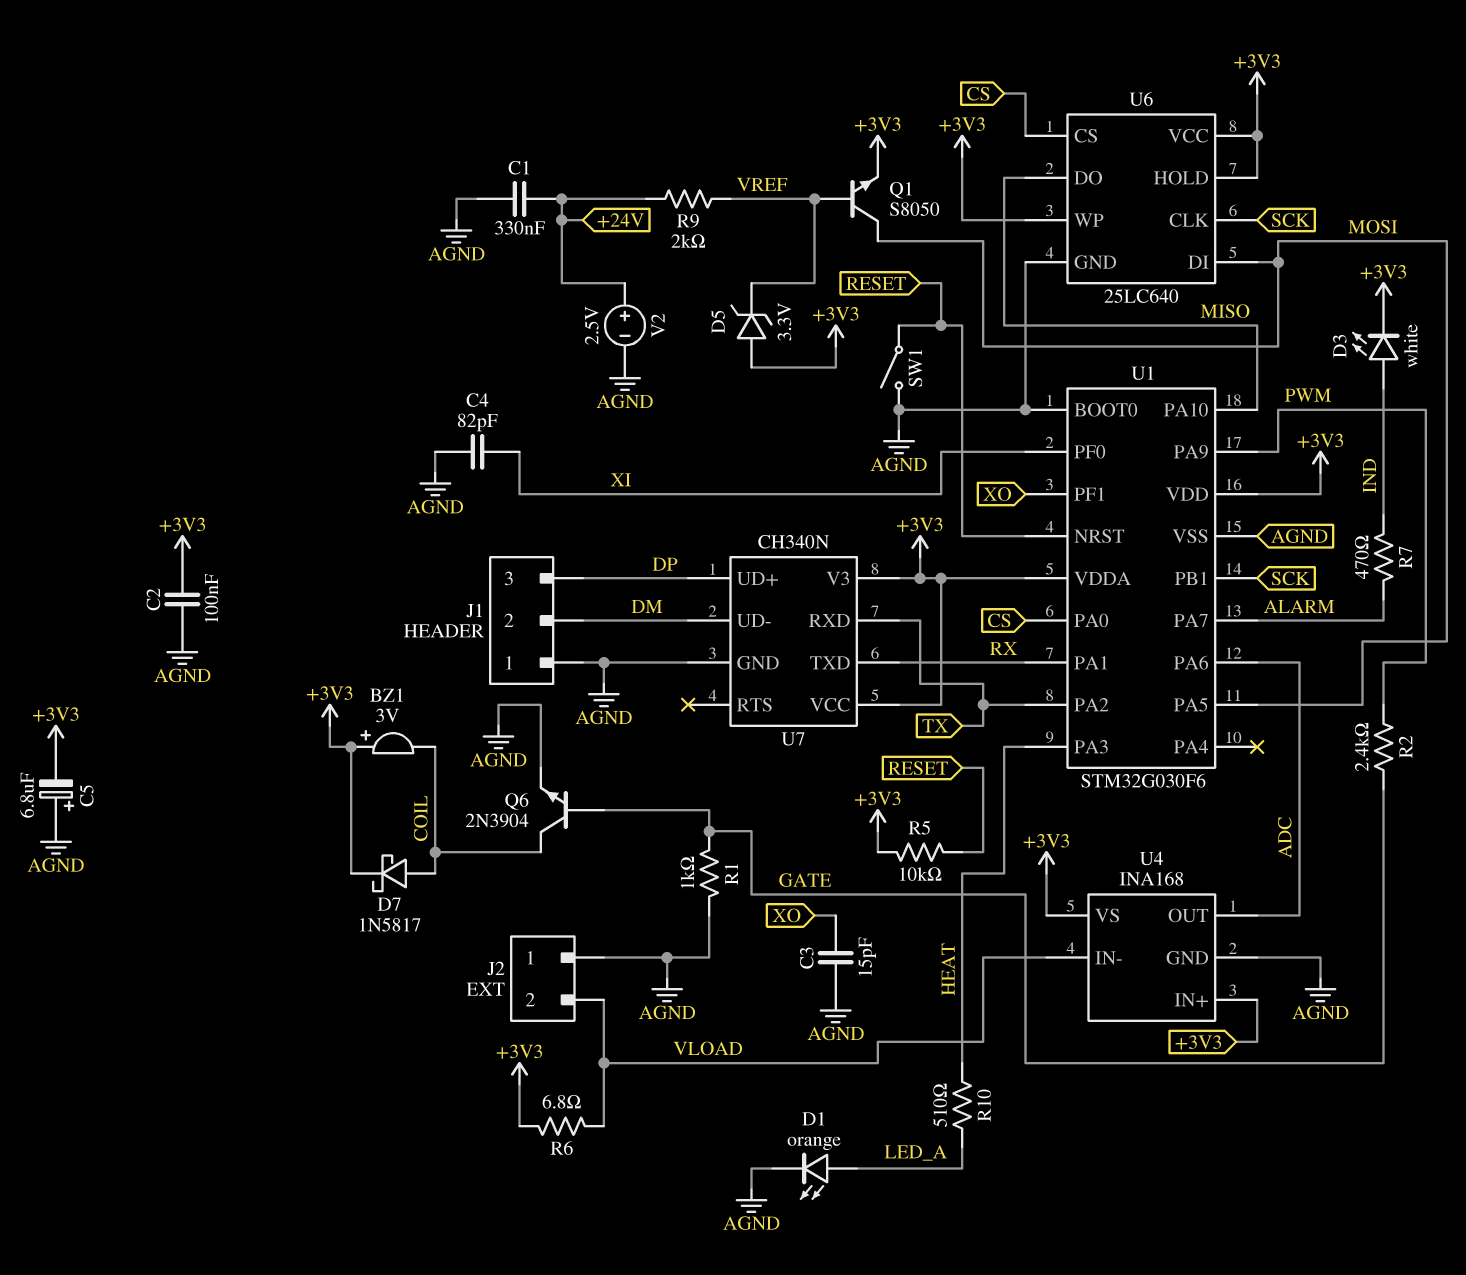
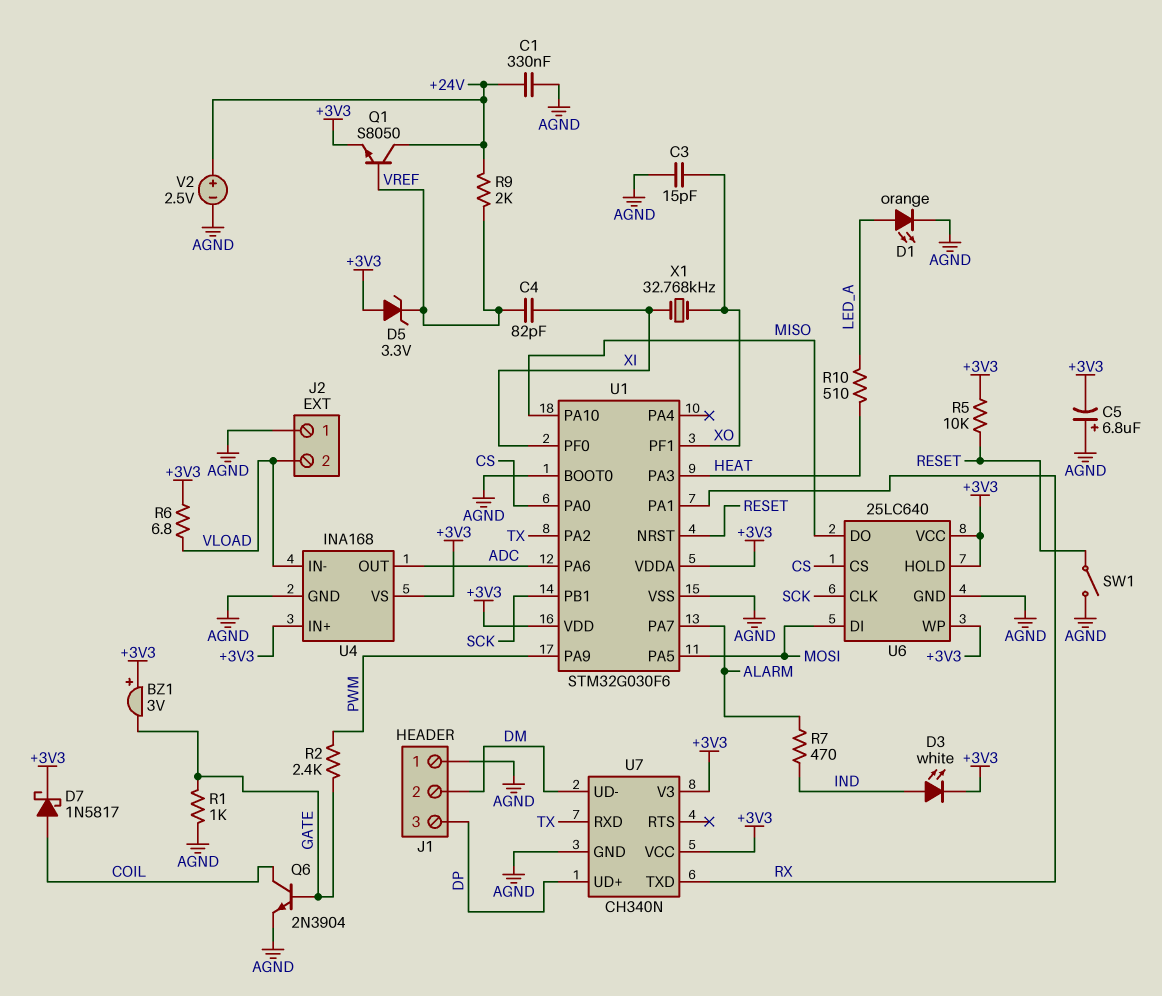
BZ1: buzzer 3V (plus +3V3, minus COIL) -> buzzer 3V (plus +3V3, minus GATE)
C2: 100nF (+3V3, AGND) -> none
C4: 82pF (AGND, XI) -> 82pF (VREF, XI)
Q1: NPN S8050 (B VREF, C MOSI, E +3V3) -> NPN S8050 (B VREF, C +24V, E +3V3)
X1: none -> 32.768kHz (XI, XO)

